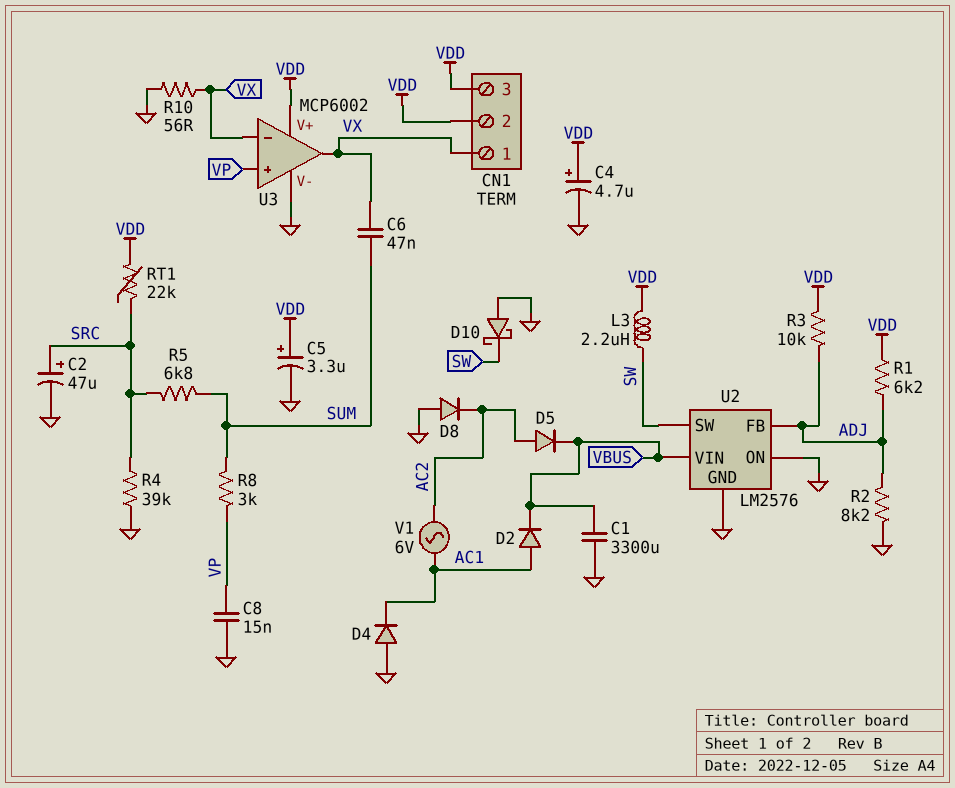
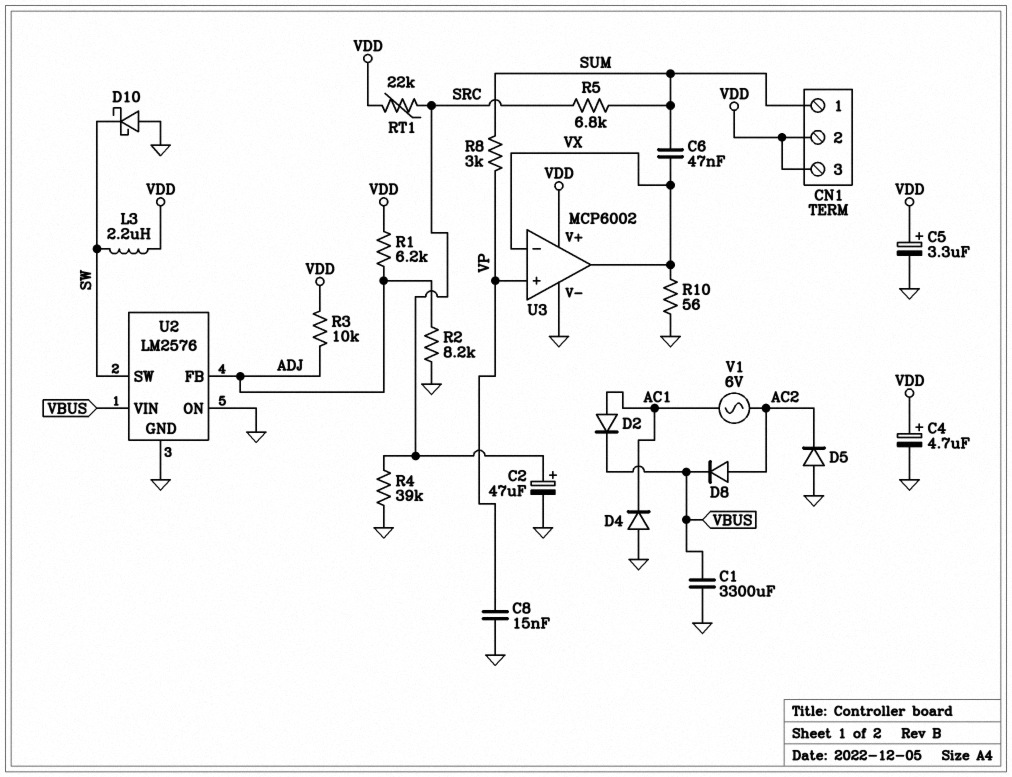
CN1 pin 1: VX -> SUM
D5: diode (A AC2, K VBUS) -> diode (A GND, K AC2)
D8: diode (A GND, K AC2) -> diode (A AC2, K VBUS)

